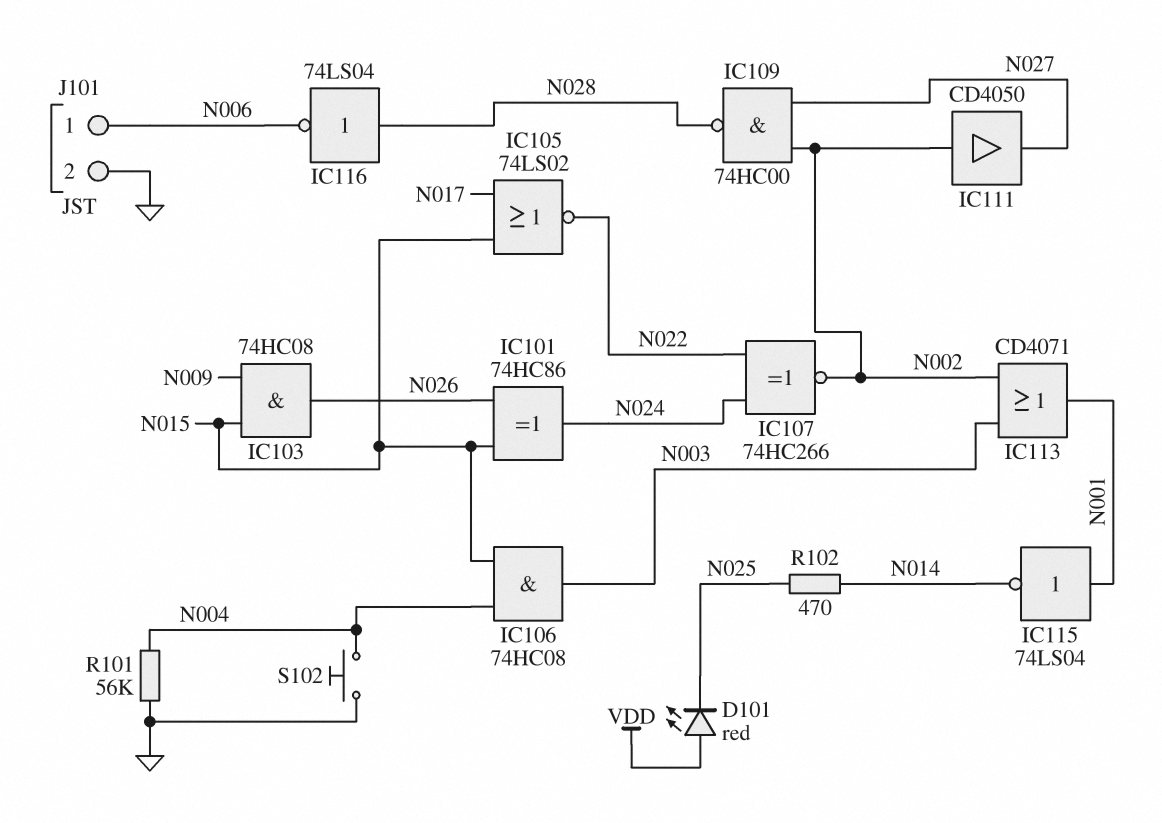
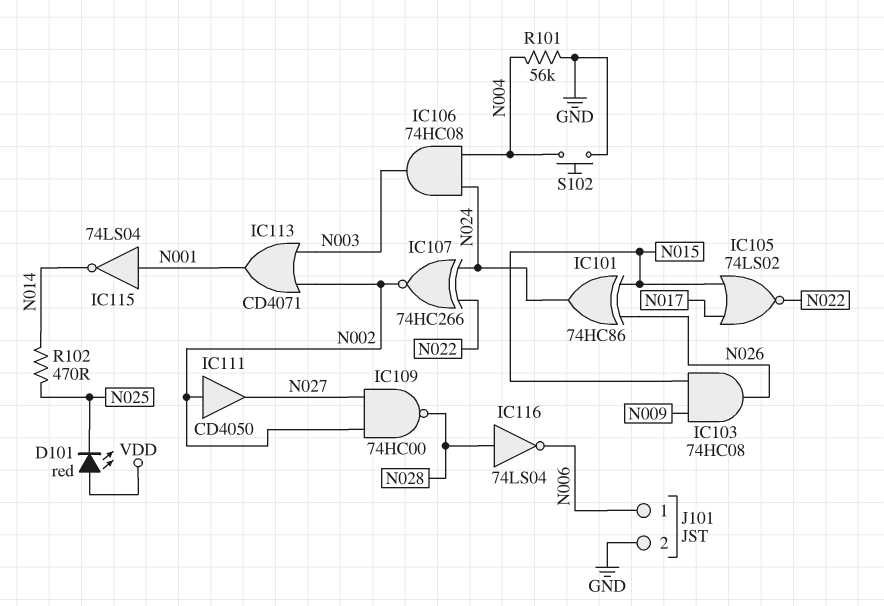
IC106: AND 74HC08 (in N004, in N015, out N003) -> AND 74HC08 (in N004, in N024, out N003)

